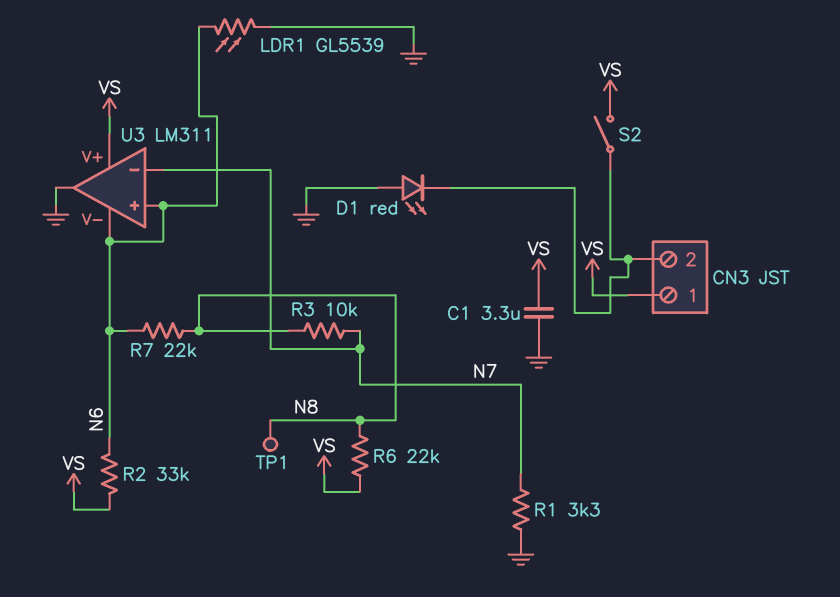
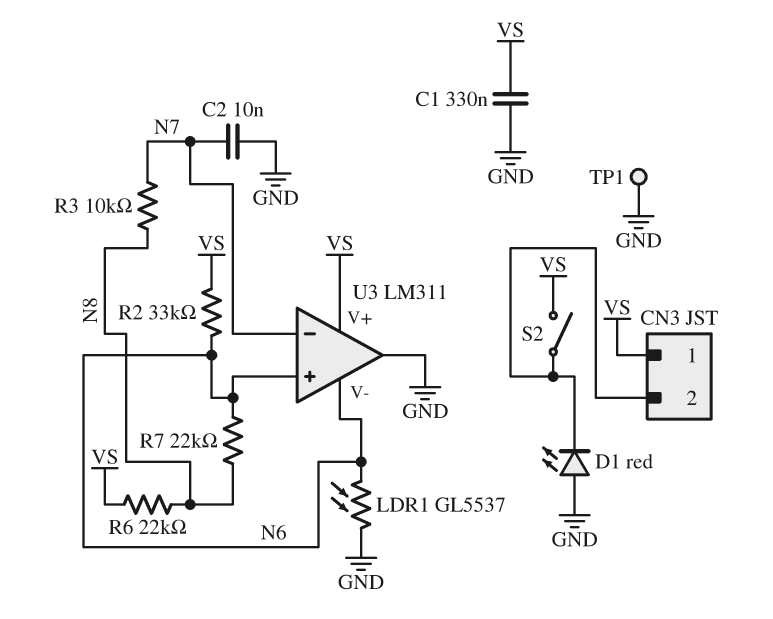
C1: 3.3uF (GND, VS) -> 330nF (GND, VS)
C2: none -> 10nF (GND, N7)
LDR1: GL5539 (GND, N6) -> GL5537 (GND, N6)
R1: 3.3k (GND, N7) -> none
TP1: test point (N8) -> test point (GND)

